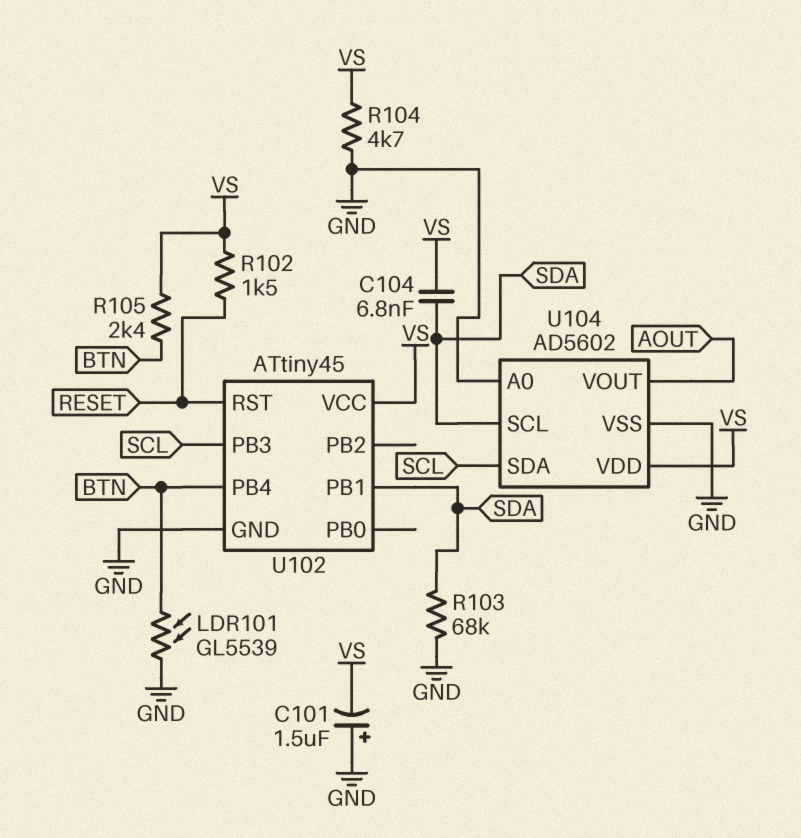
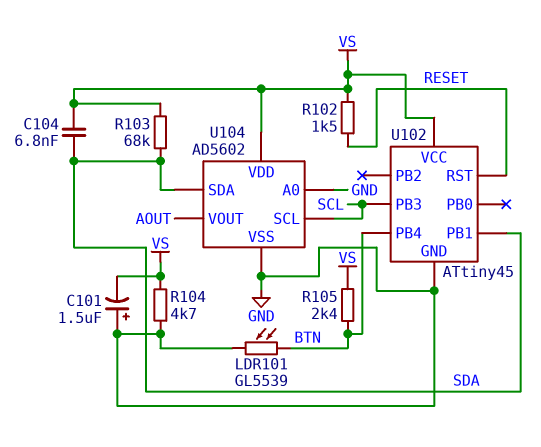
R103: 68k (GND, SDA) -> 68k (SDA, VS)
U104 pin SCL: SDA -> SCL
U104 pin SDA: SCL -> SDA

